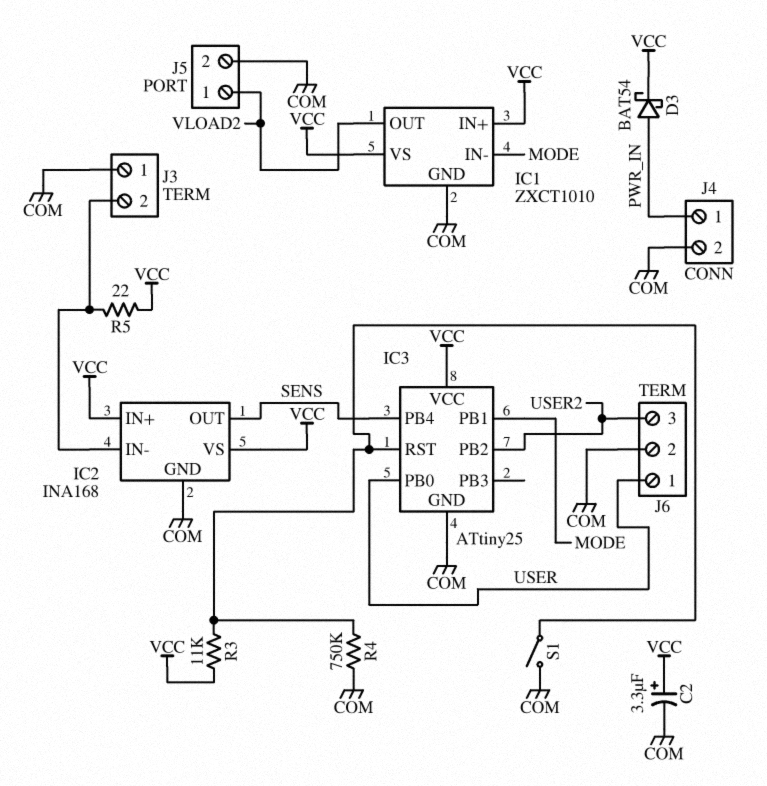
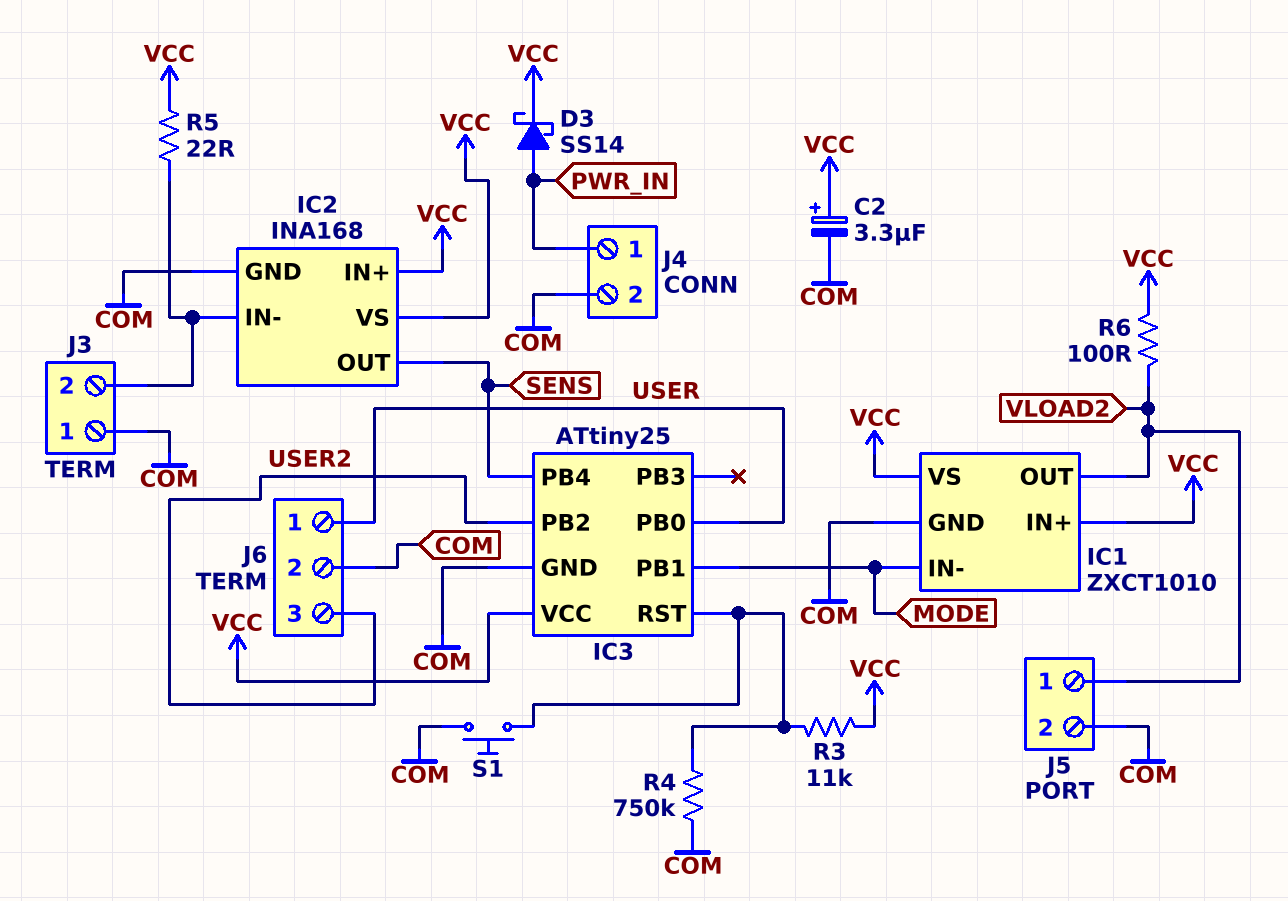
D3: schottky BAT54 (A PWR_IN, K VCC) -> schottky SS14 (A PWR_IN, K VCC)
R6: none -> 100 (VCC, VLOAD2)
S1: switch (COM, IC3/RST) -> button (COM, IC3/RST)

